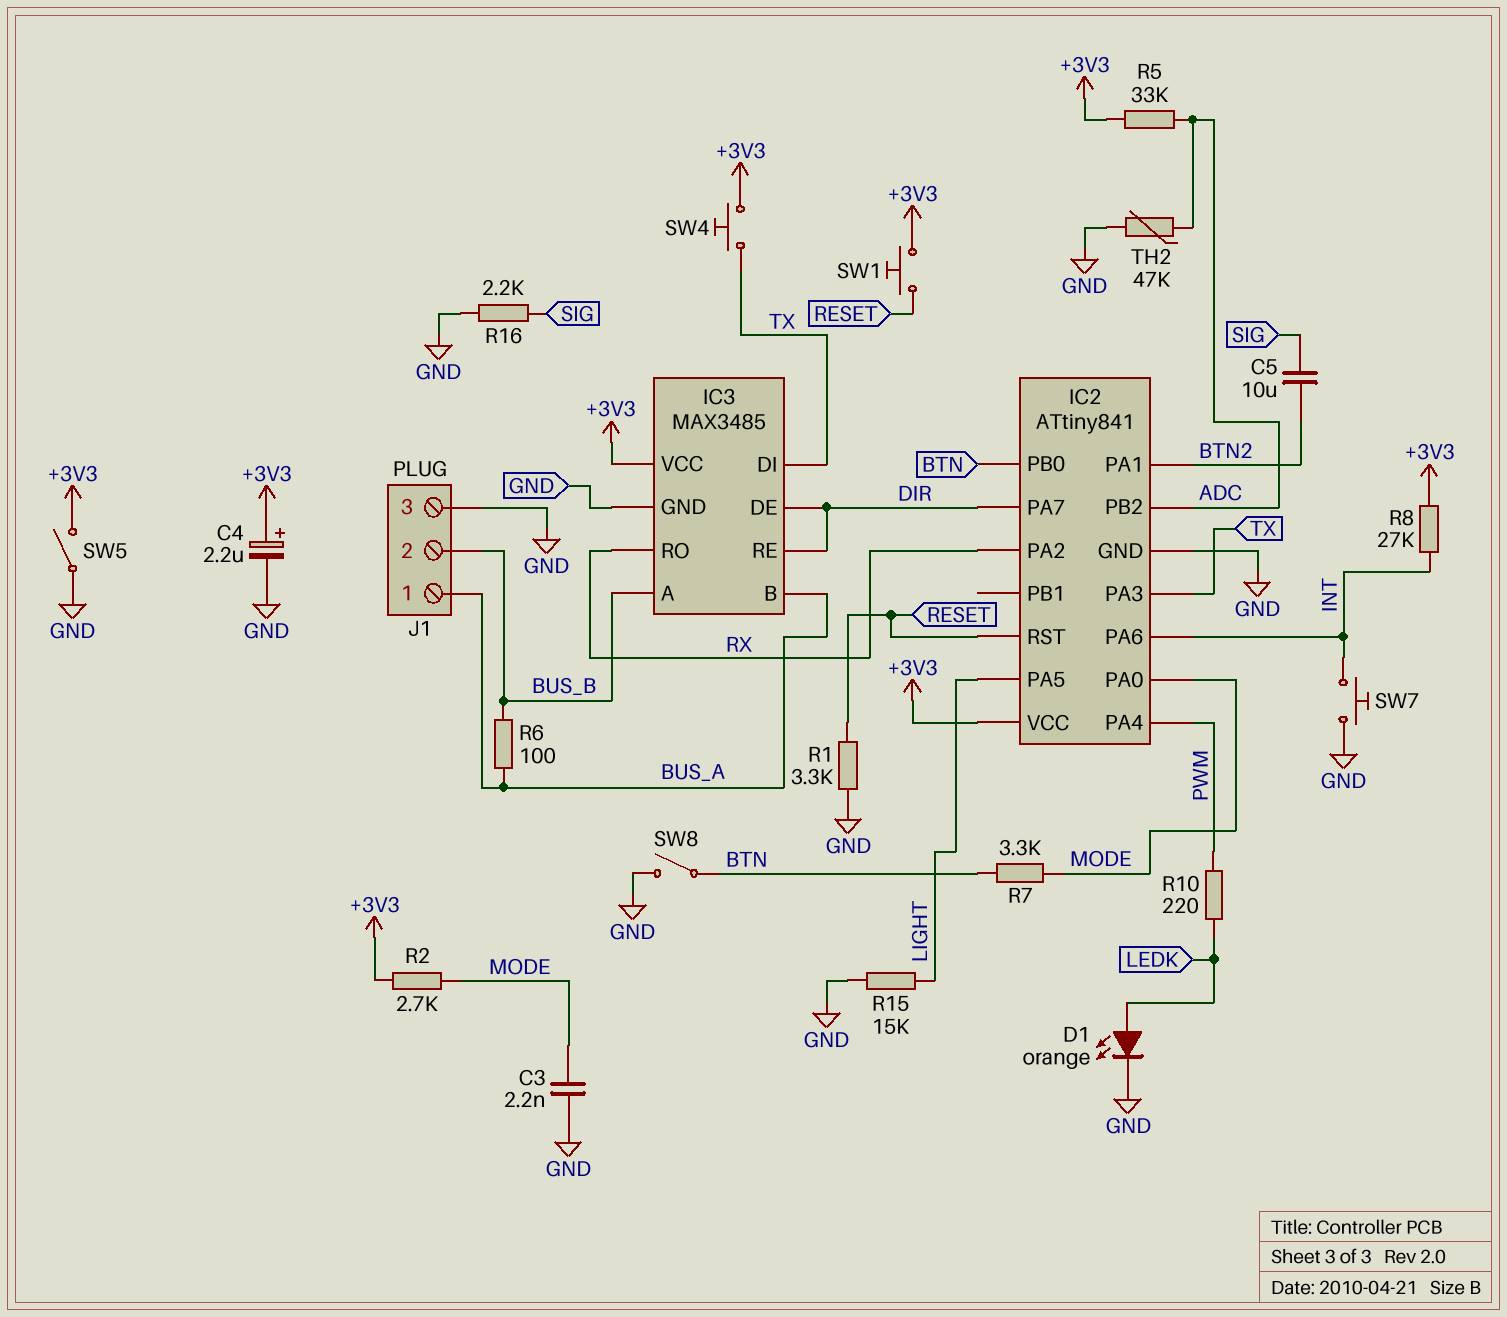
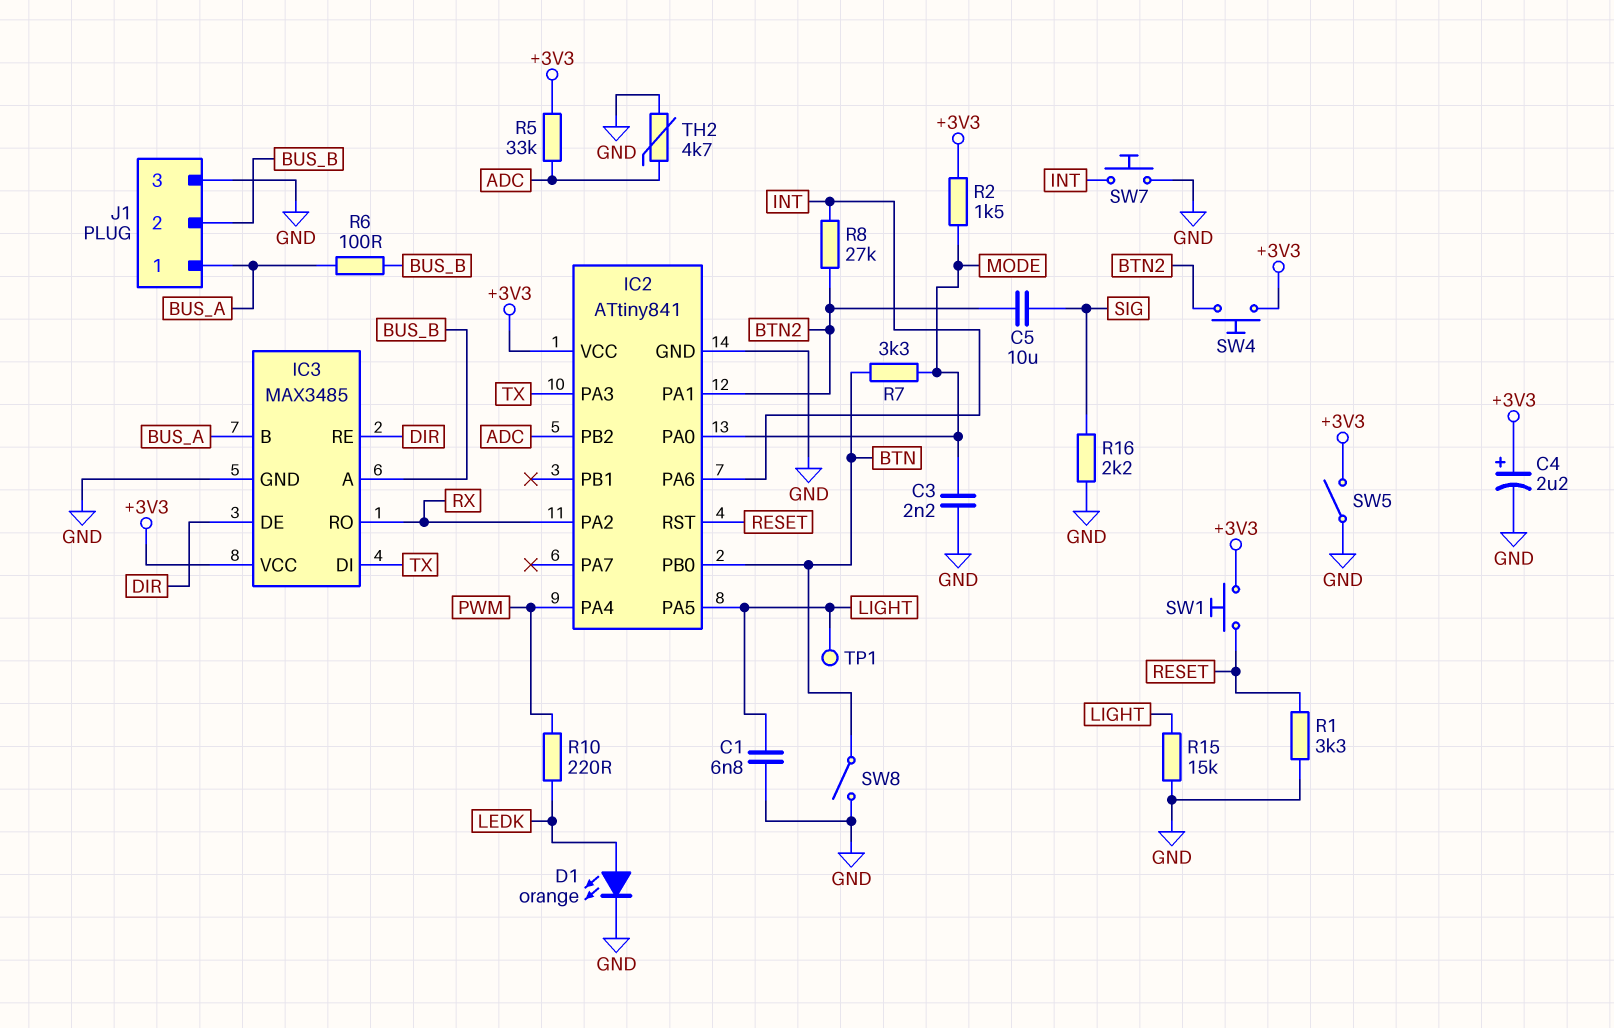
C1: none -> 6.8nF (GND, LIGHT)
IC2 pin PA7: DIR -> none
R2: 2.7k (+3V3, MODE) -> 1.5k (+3V3, MODE)
R8: 27k (+3V3, INT) -> 27k (BTN2, INT)
SW4: button (+3V3, TX) -> button (+3V3, BTN2)
TH2: 47k (ADC, GND) -> 4.7k (ADC, GND)
TP1: none -> test point (LIGHT)

